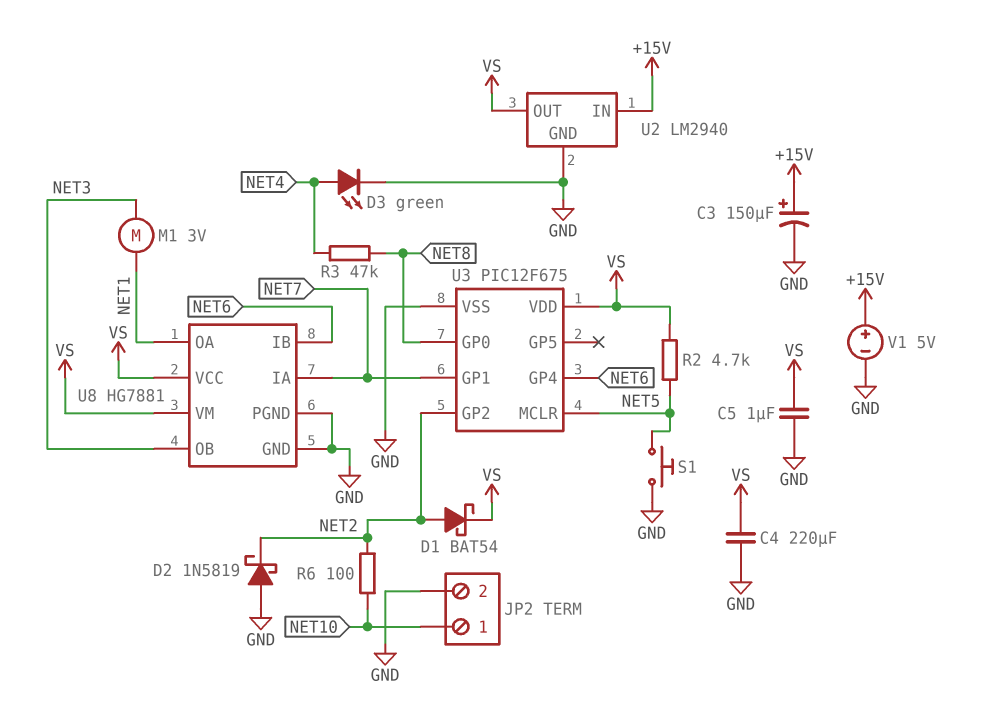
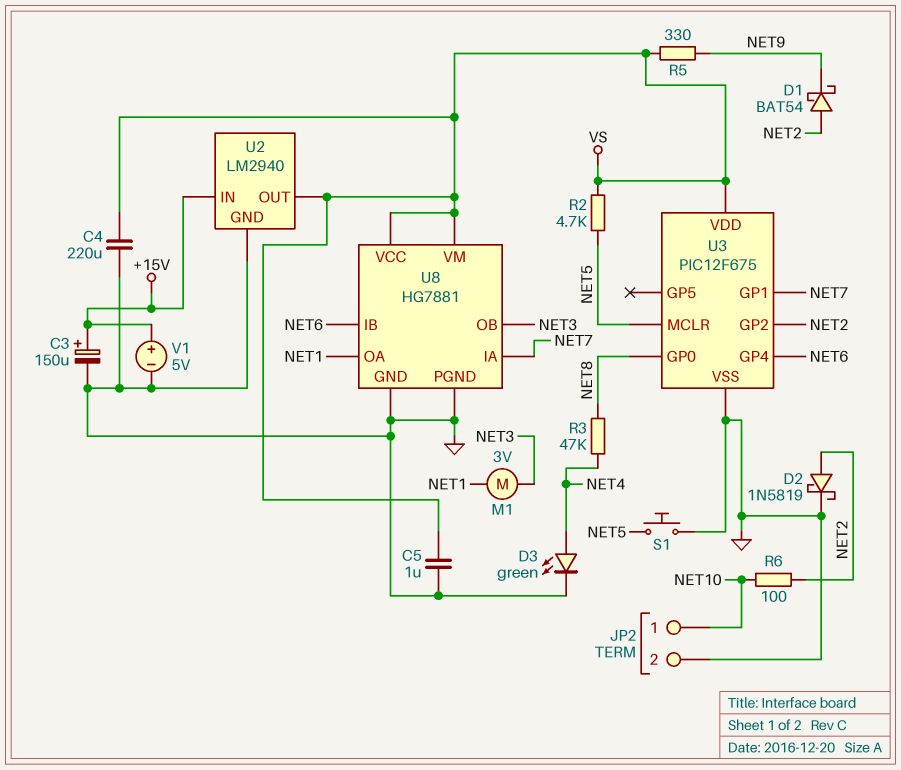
D1: schottky BAT54 (A NET2, K VS) -> schottky BAT54 (A NET2, K NET9)
D2: schottky 1N5819 (A GND, K NET2) -> schottky 1N5819 (A NET2, K GND)
R5: none -> 330 (NET9, VS)

